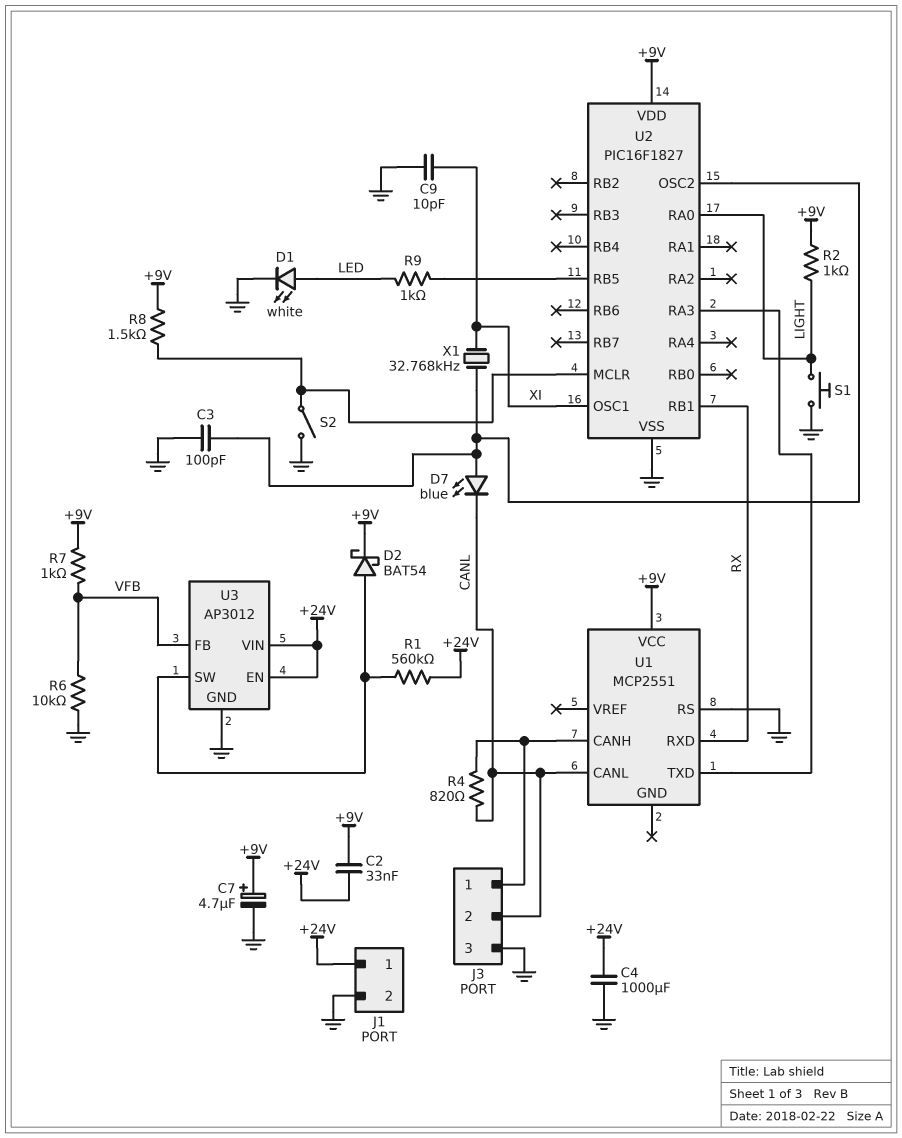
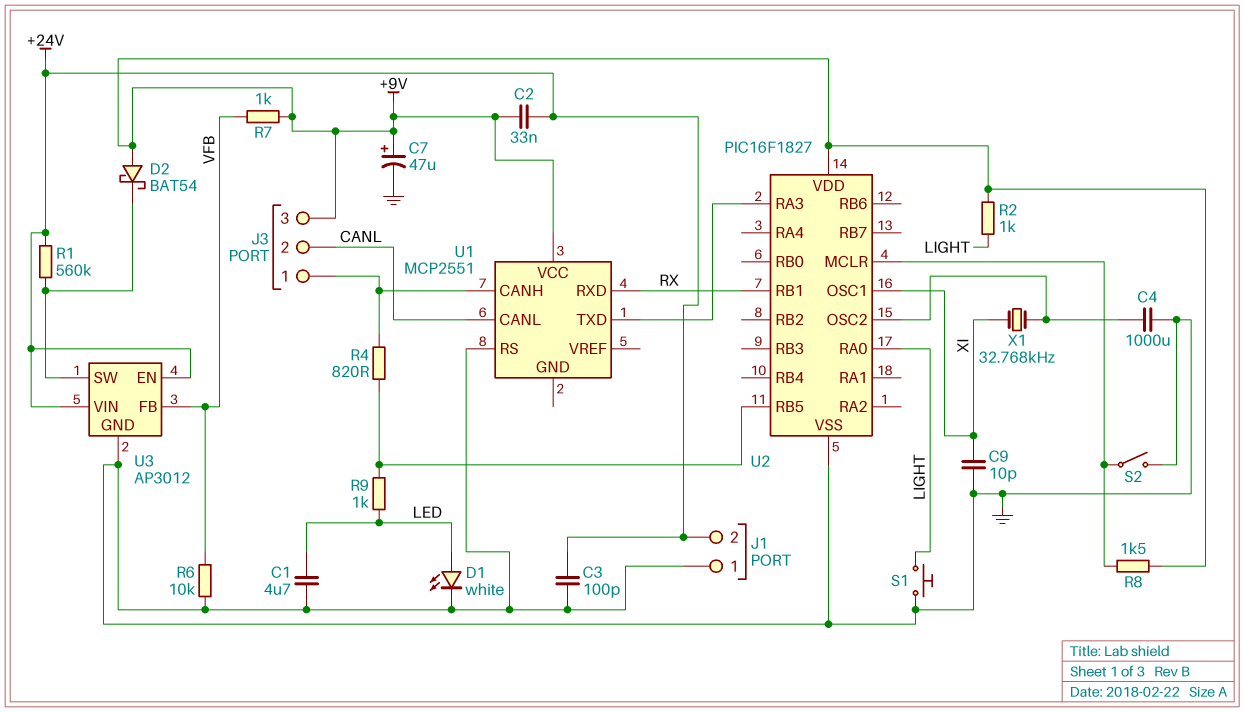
C1: none -> 4.7uF (GND, LED)
C3: 100pF (GND, U2/OSC2) -> 100pF (+24V, GND)
C4: 1000uF (+24V, GND) -> 1000uF (GND, U2/OSC2)
C7: 4.7uF (plus +9V, minus GND) -> 47uF (plus +9V, minus GND)
D2: schottky BAT54 (A U3/SW, K +9V) -> schottky BAT54 (A +9V, K U3/SW)
D7: LED blue (A U2/OSC2, K CANL) -> none
J1 pin 1: +24V -> GND
J1 pin 2: GND -> +24V
J3 pin 3: GND -> +9V
R4: 820 (CANL, J3/1) -> 820 (J3/1, U2/RB5)

